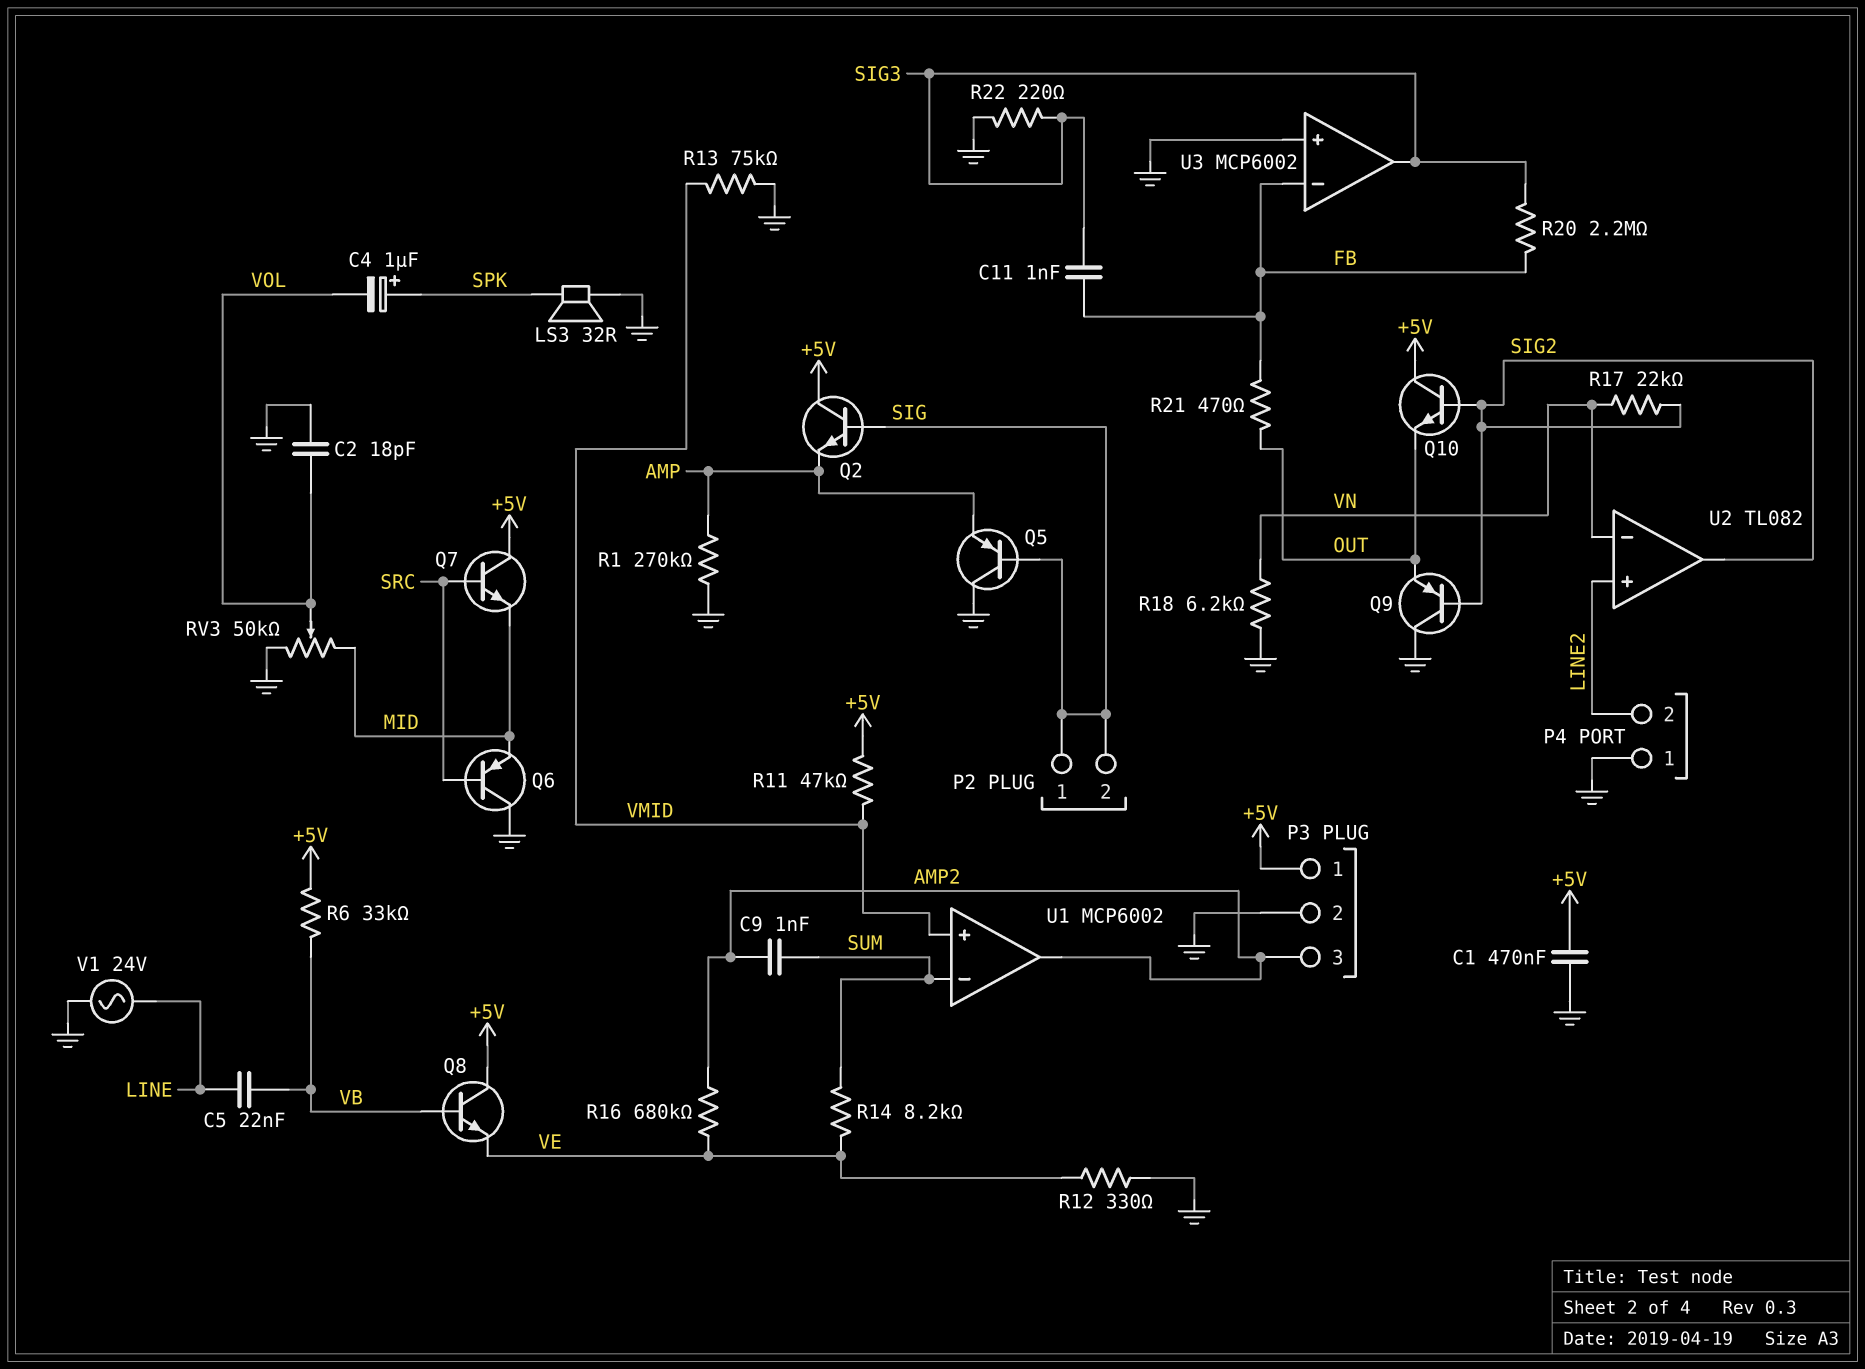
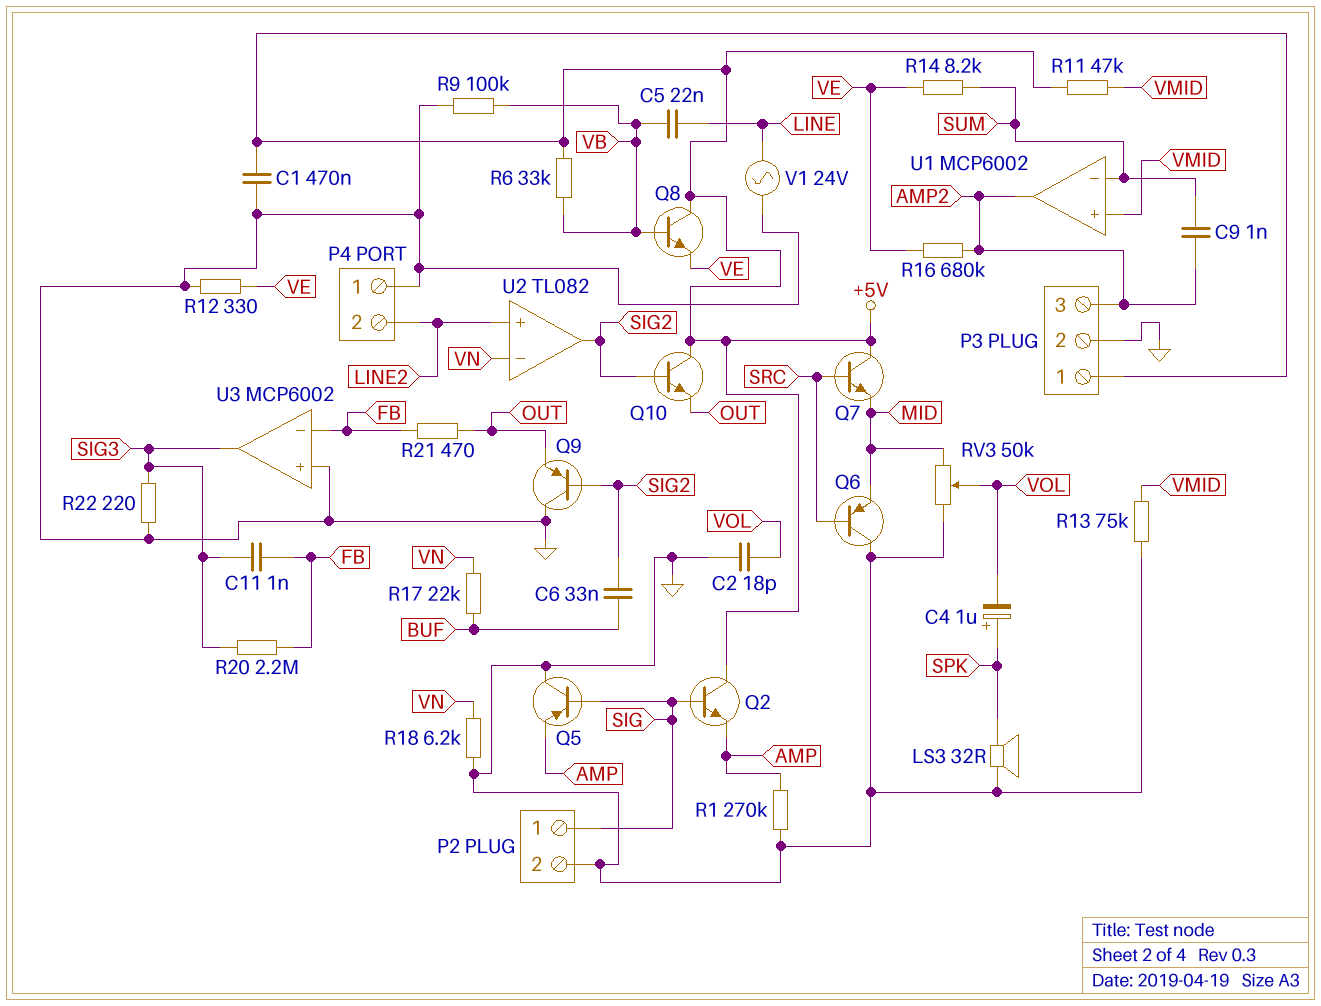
C6: none -> 33nF (BUF, SIG2)
P2 pin 2: SIG -> GND
R9: none -> 100k (GND, VB)
R17: 22k (SIG2, VN) -> 22k (BUF, VN)

